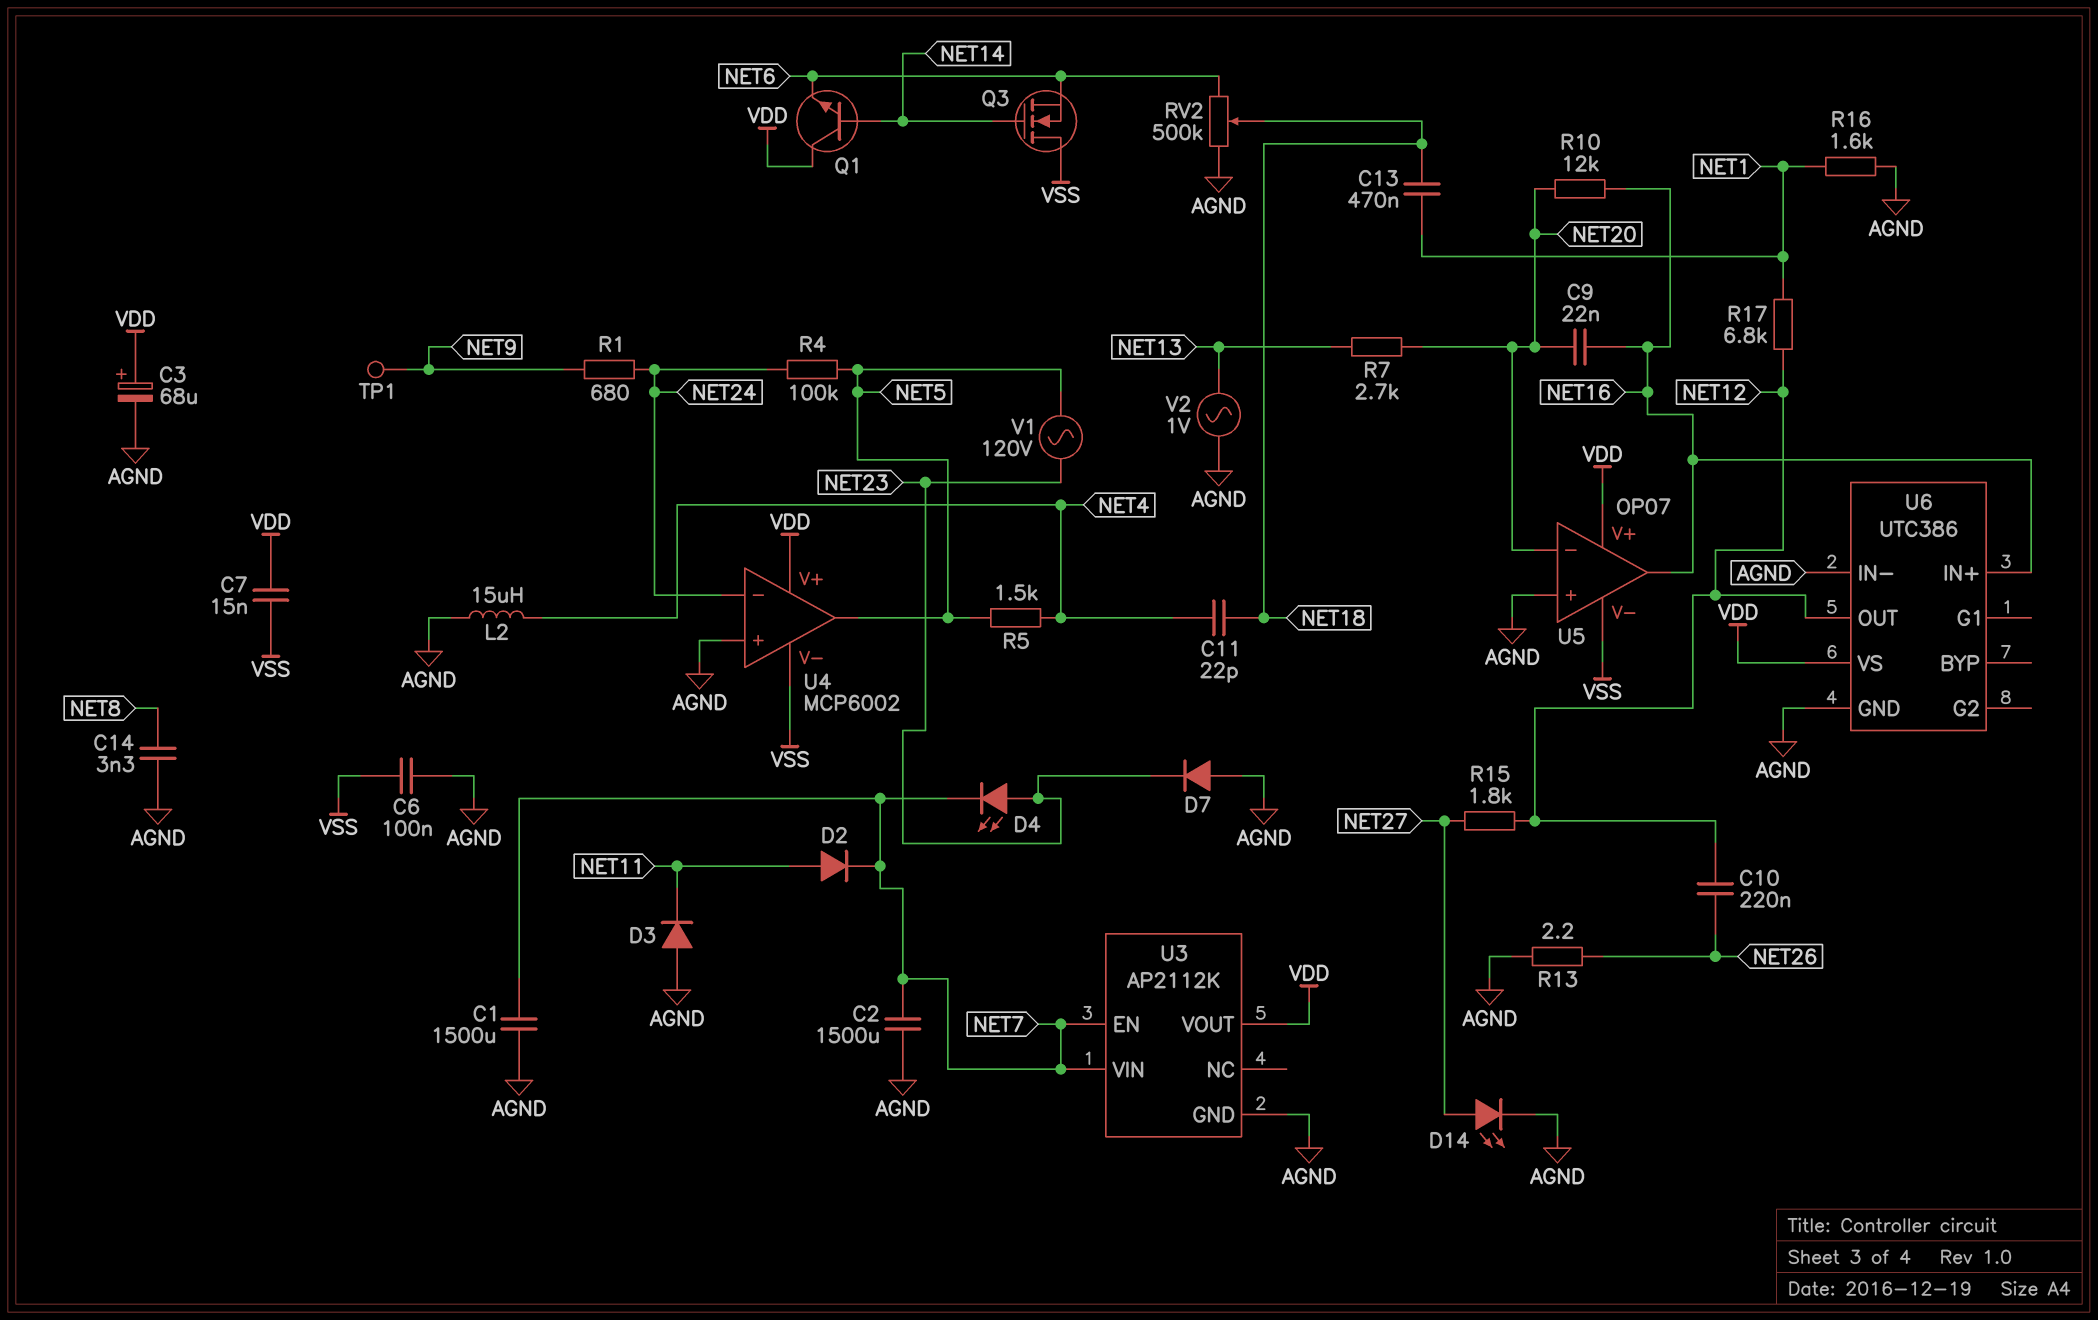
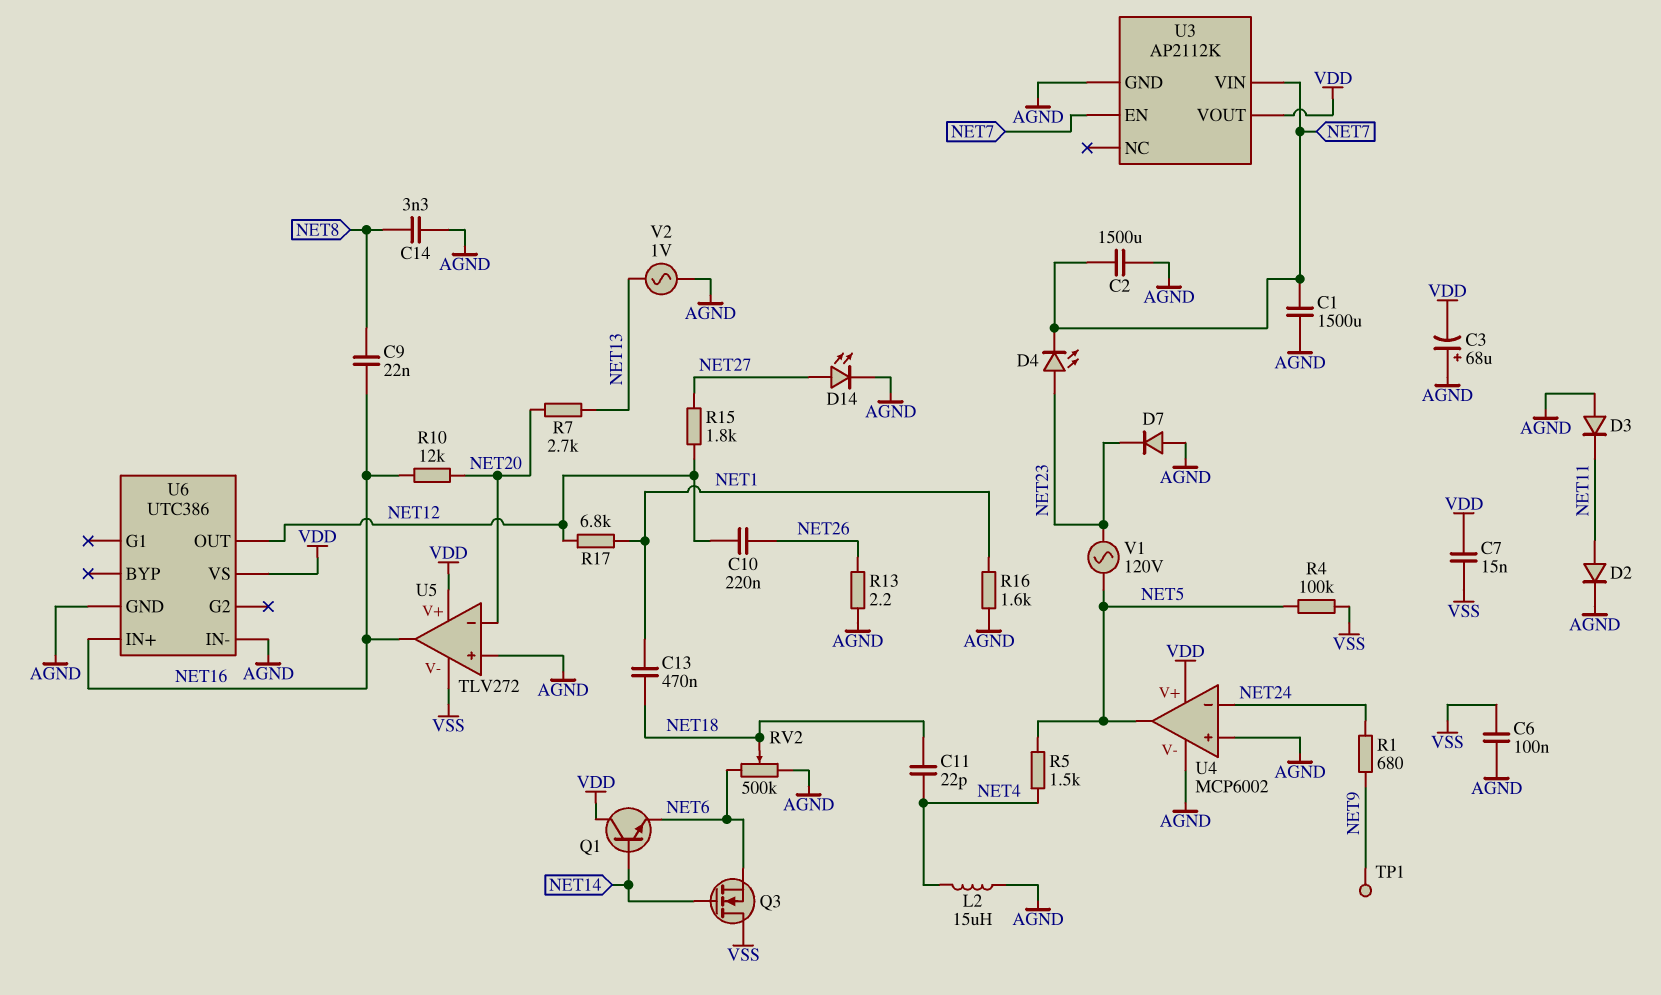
C3: 68uF (plus VDD, minus AGND) -> 68uF (plus AGND, minus VDD)
C9: 22nF (NET16, NET20) -> 22nF (NET8, NET16)
D2: diode (A NET11, K NET7) -> diode (A NET11, K AGND)
R4: 100k (NET5, NET24) -> 100k (NET5, VSS)
U4 pin V-: VSS -> AGND
U5: OP07 -> TLV272

